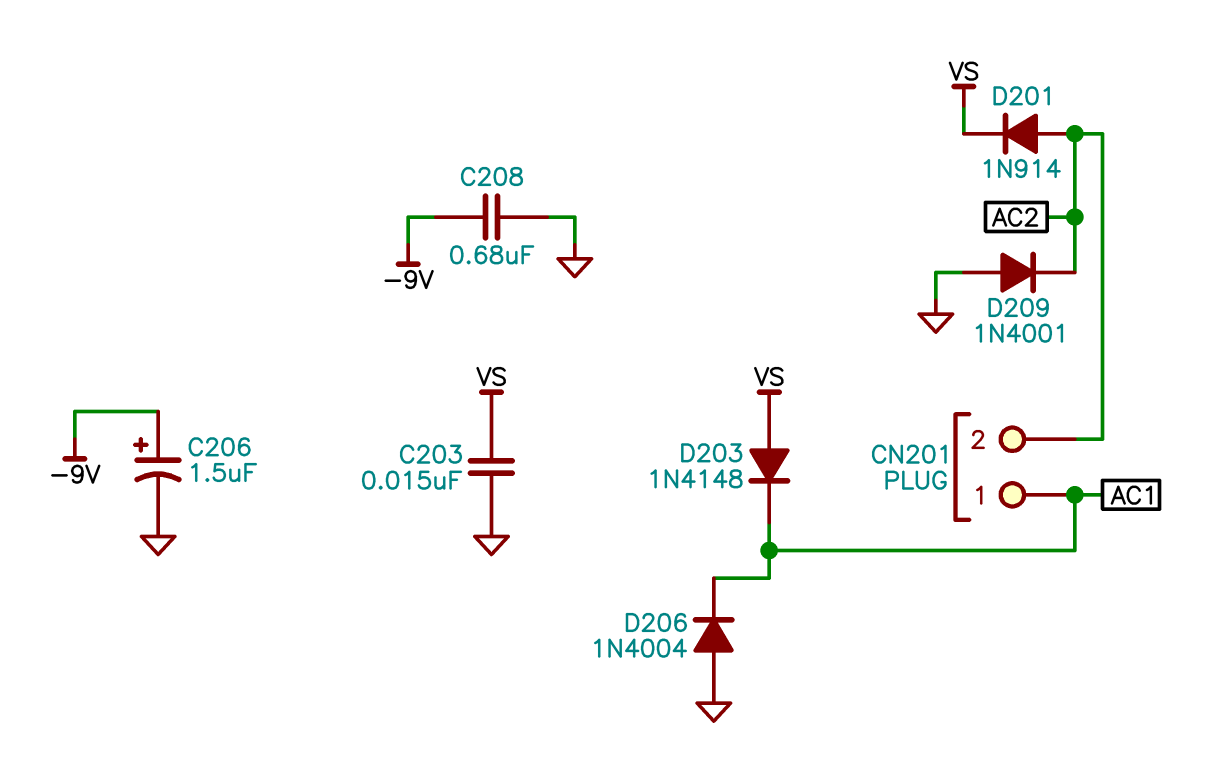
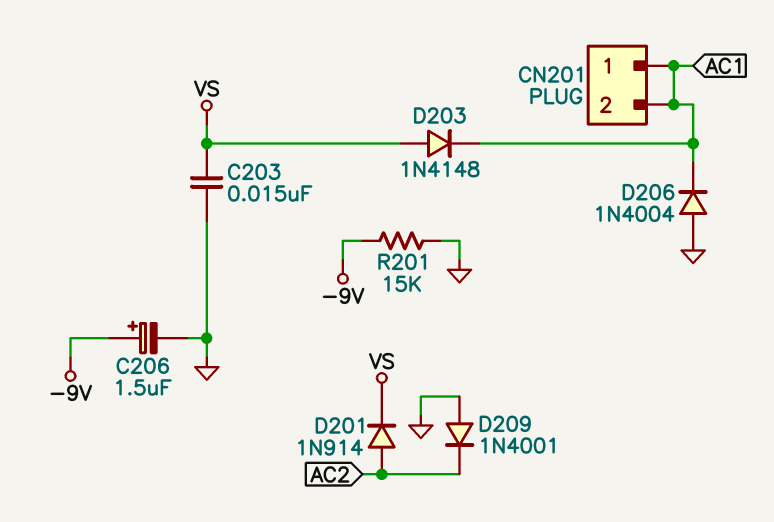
C208: 680nF (-9V, GND) -> none
CN201 pin 2: AC2 -> AC1
R201: none -> 15k (-9V, GND)

